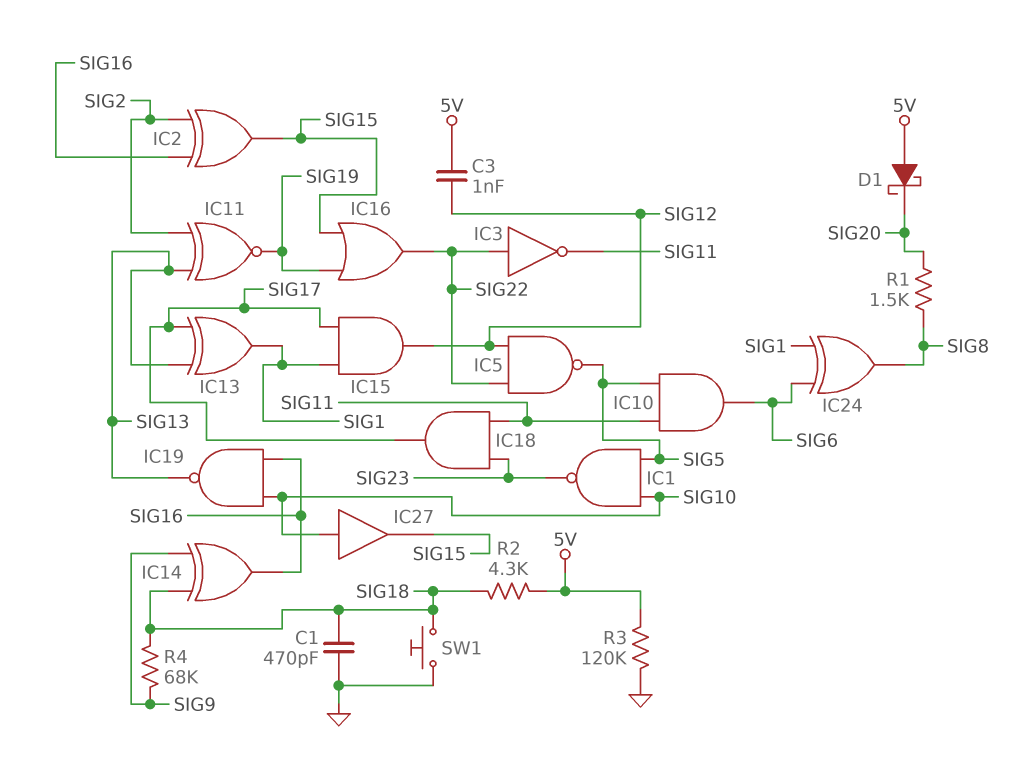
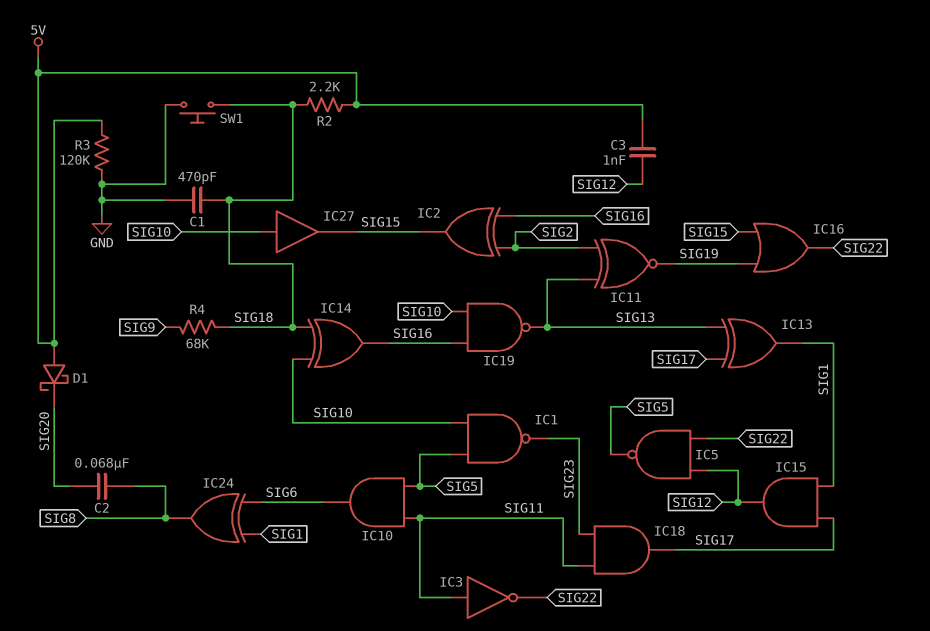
C2: none -> 68nF (SIG8, SIG20)
IC3: NOT (in SIG22, out SIG11) -> NOT (in SIG11, out SIG22)
IC14: XOR (in SIG9, in SIG18, out SIG16) -> XOR (in SIG10, in SIG18, out SIG16)
R1: 1.5k (SIG8, SIG20) -> none
R2: 4.3k (5V, SIG18) -> 2.2k (5V, SIG18)

